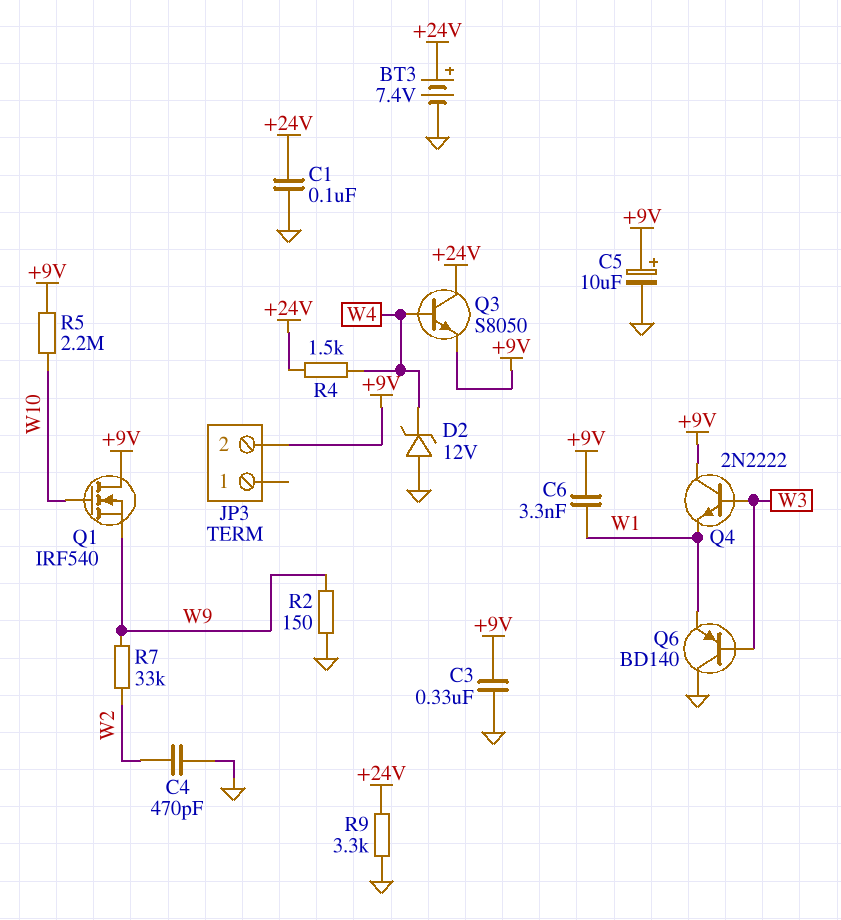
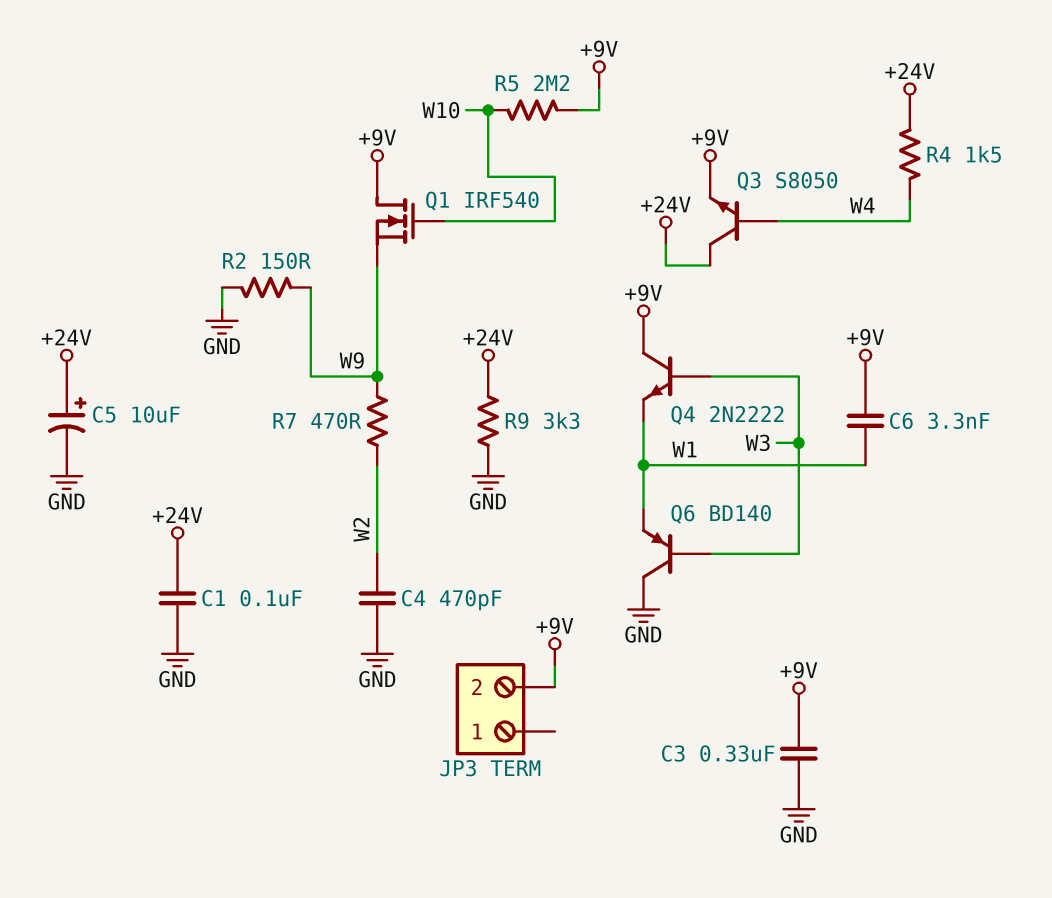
BT3: 7.4V (plus +24V, minus GND) -> none
C5: 10uF (plus +9V, minus GND) -> 10uF (plus +24V, minus GND)
D2: zener 12V (A GND, K W4) -> none
R7: 33k (W2, W9) -> 470 (W2, W9)

